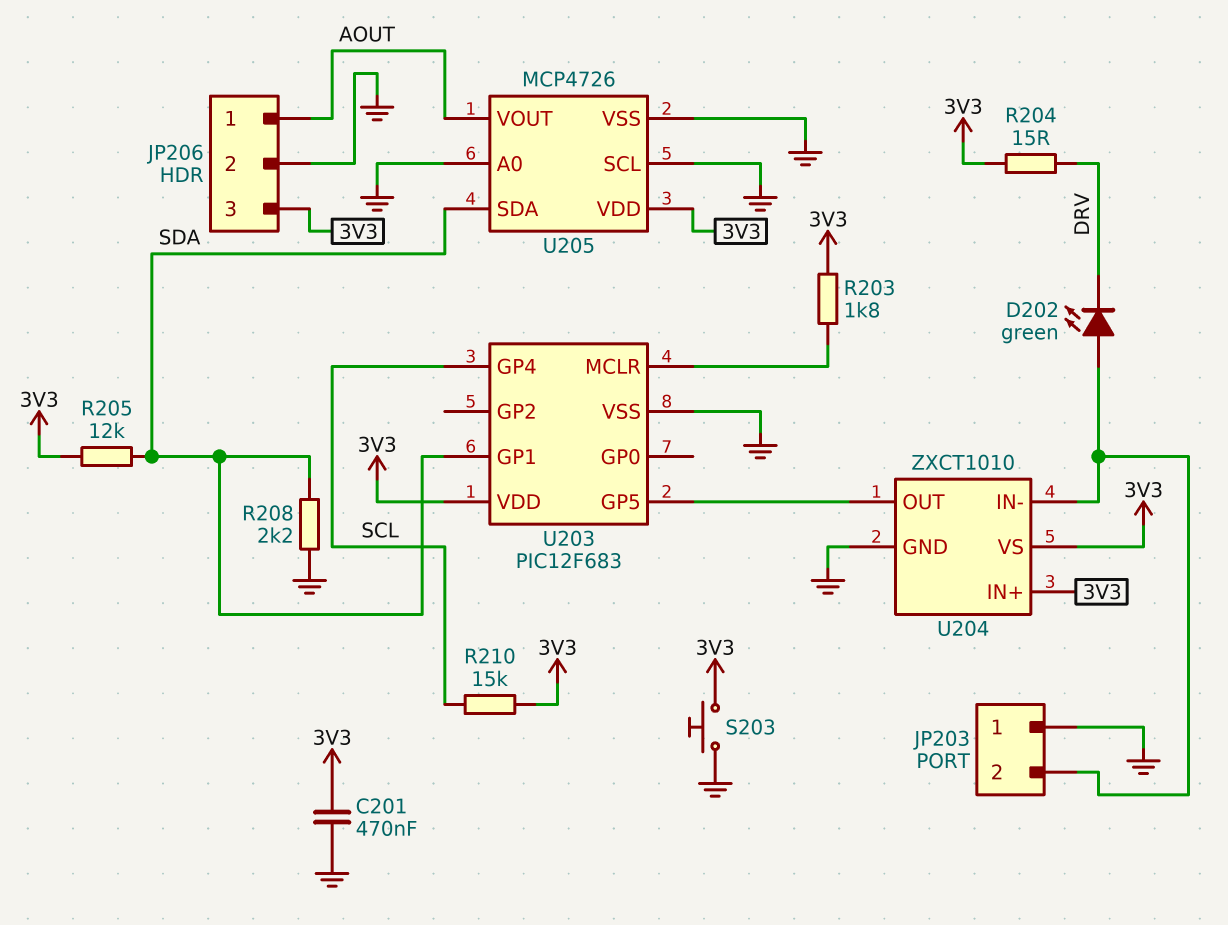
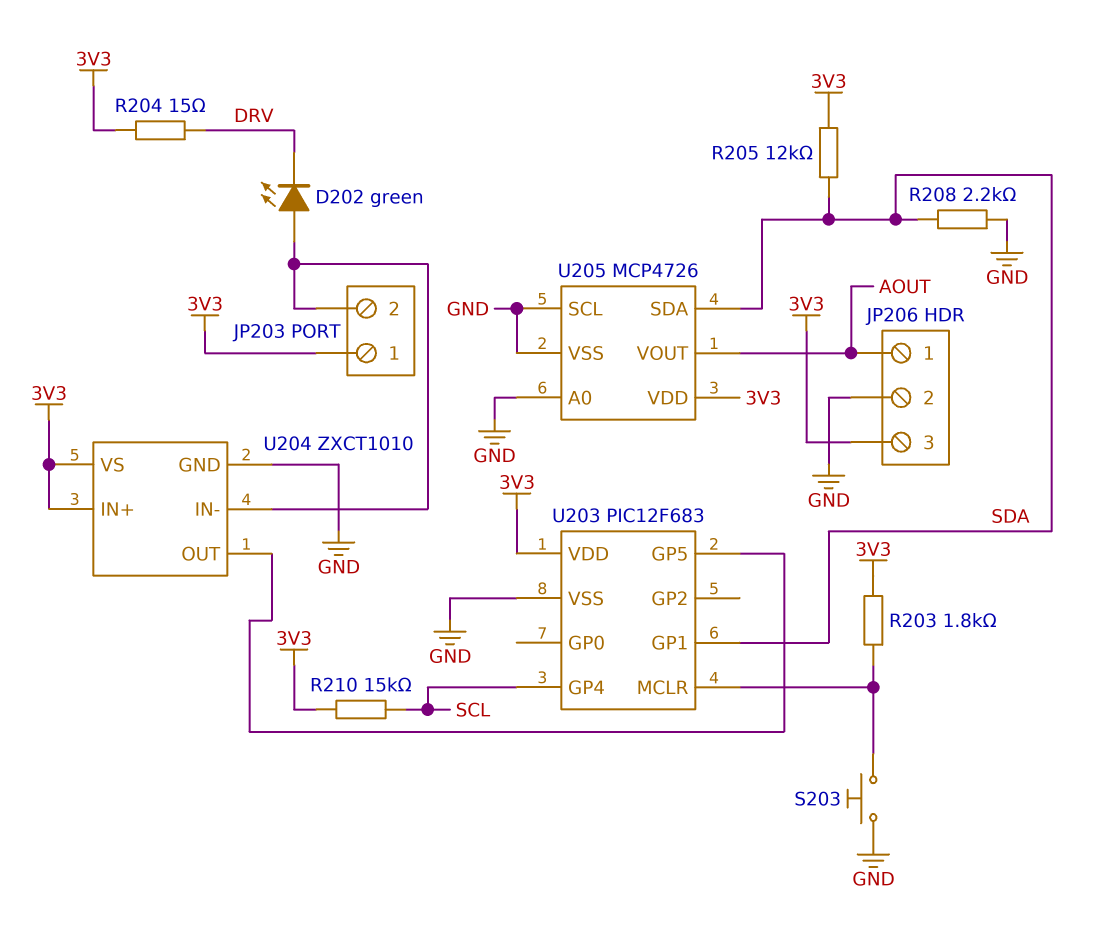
C201: 470nF (3V3, GND) -> none
JP203 pin 1: GND -> 3V3
S203: button (3V3, GND) -> button (GND, U203/MCLR)

